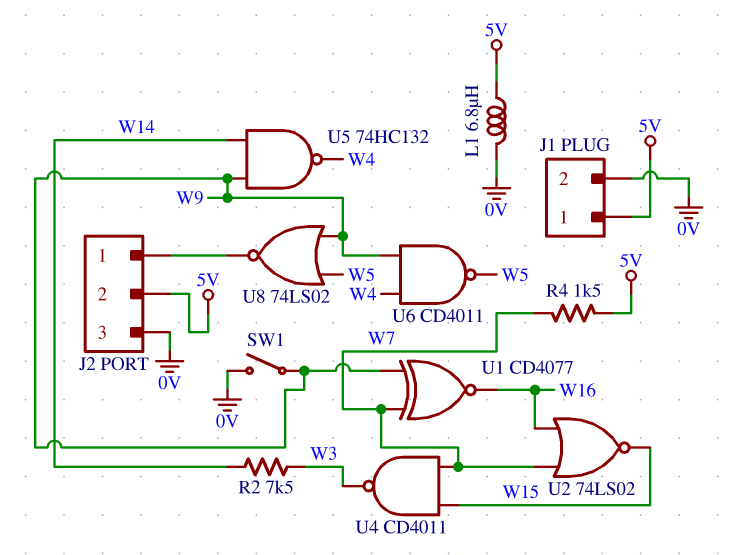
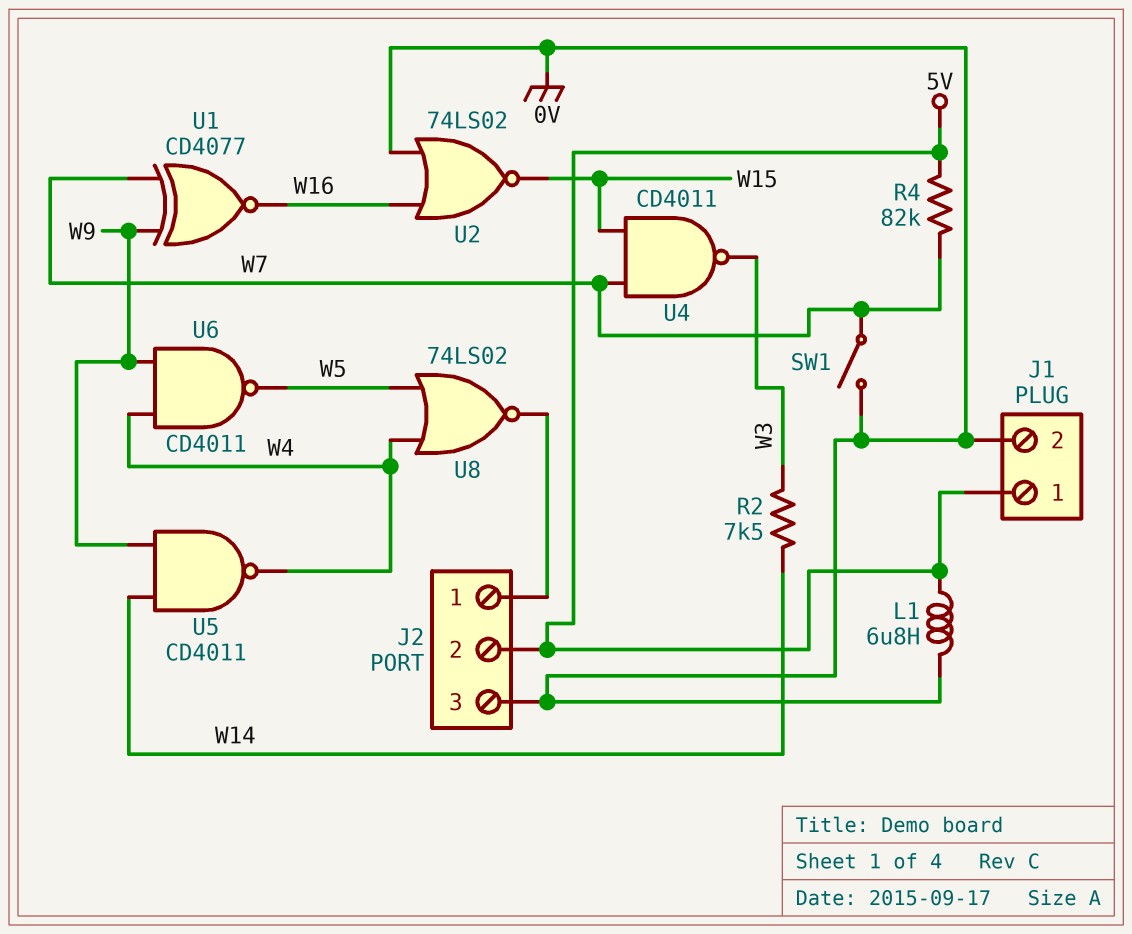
R4: 1.5k (5V, W7) -> 82k (5V, W7)
SW1: switch (0V, W9) -> switch (0V, W7)
U2: NOR 74LS02 (in W7, in W16, out W15) -> NOR 74LS02 (in 0V, in W16, out W15)
U5: NAND 74HC132 (in W9, in W14, out W4) -> NAND CD4011 (in W9, in W14, out W4)
U8: NOR 74LS02 (in W5, in W9, out J2/1) -> NOR 74LS02 (in W4, in W5, out J2/1)

